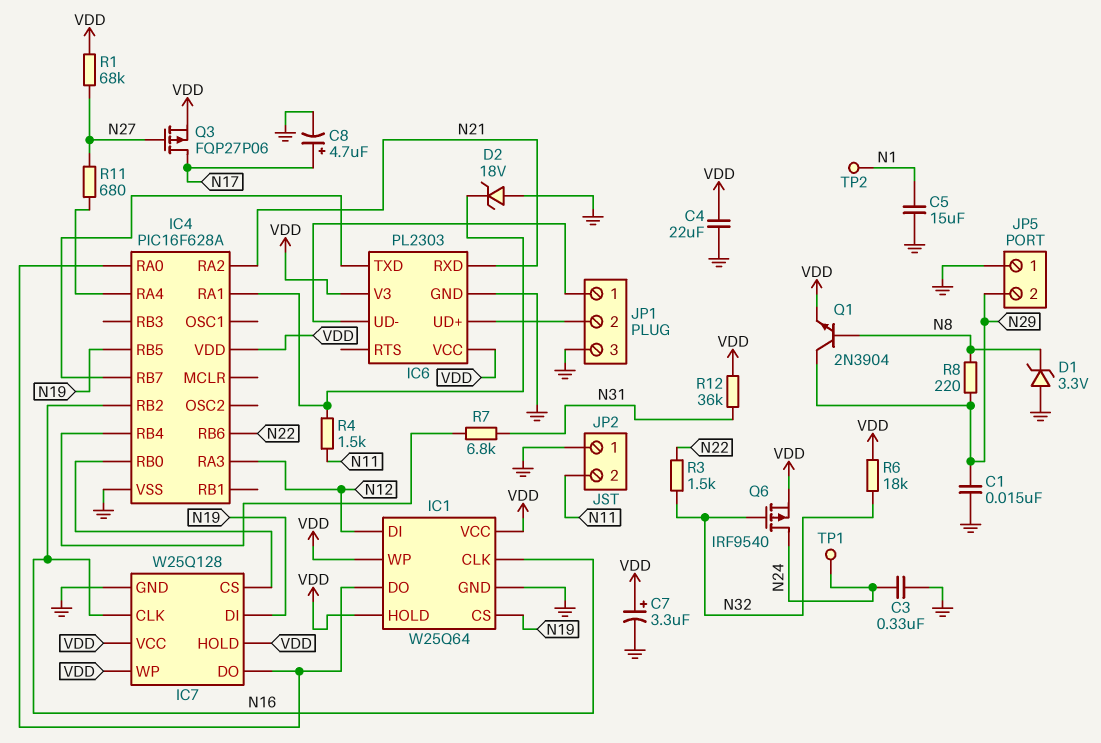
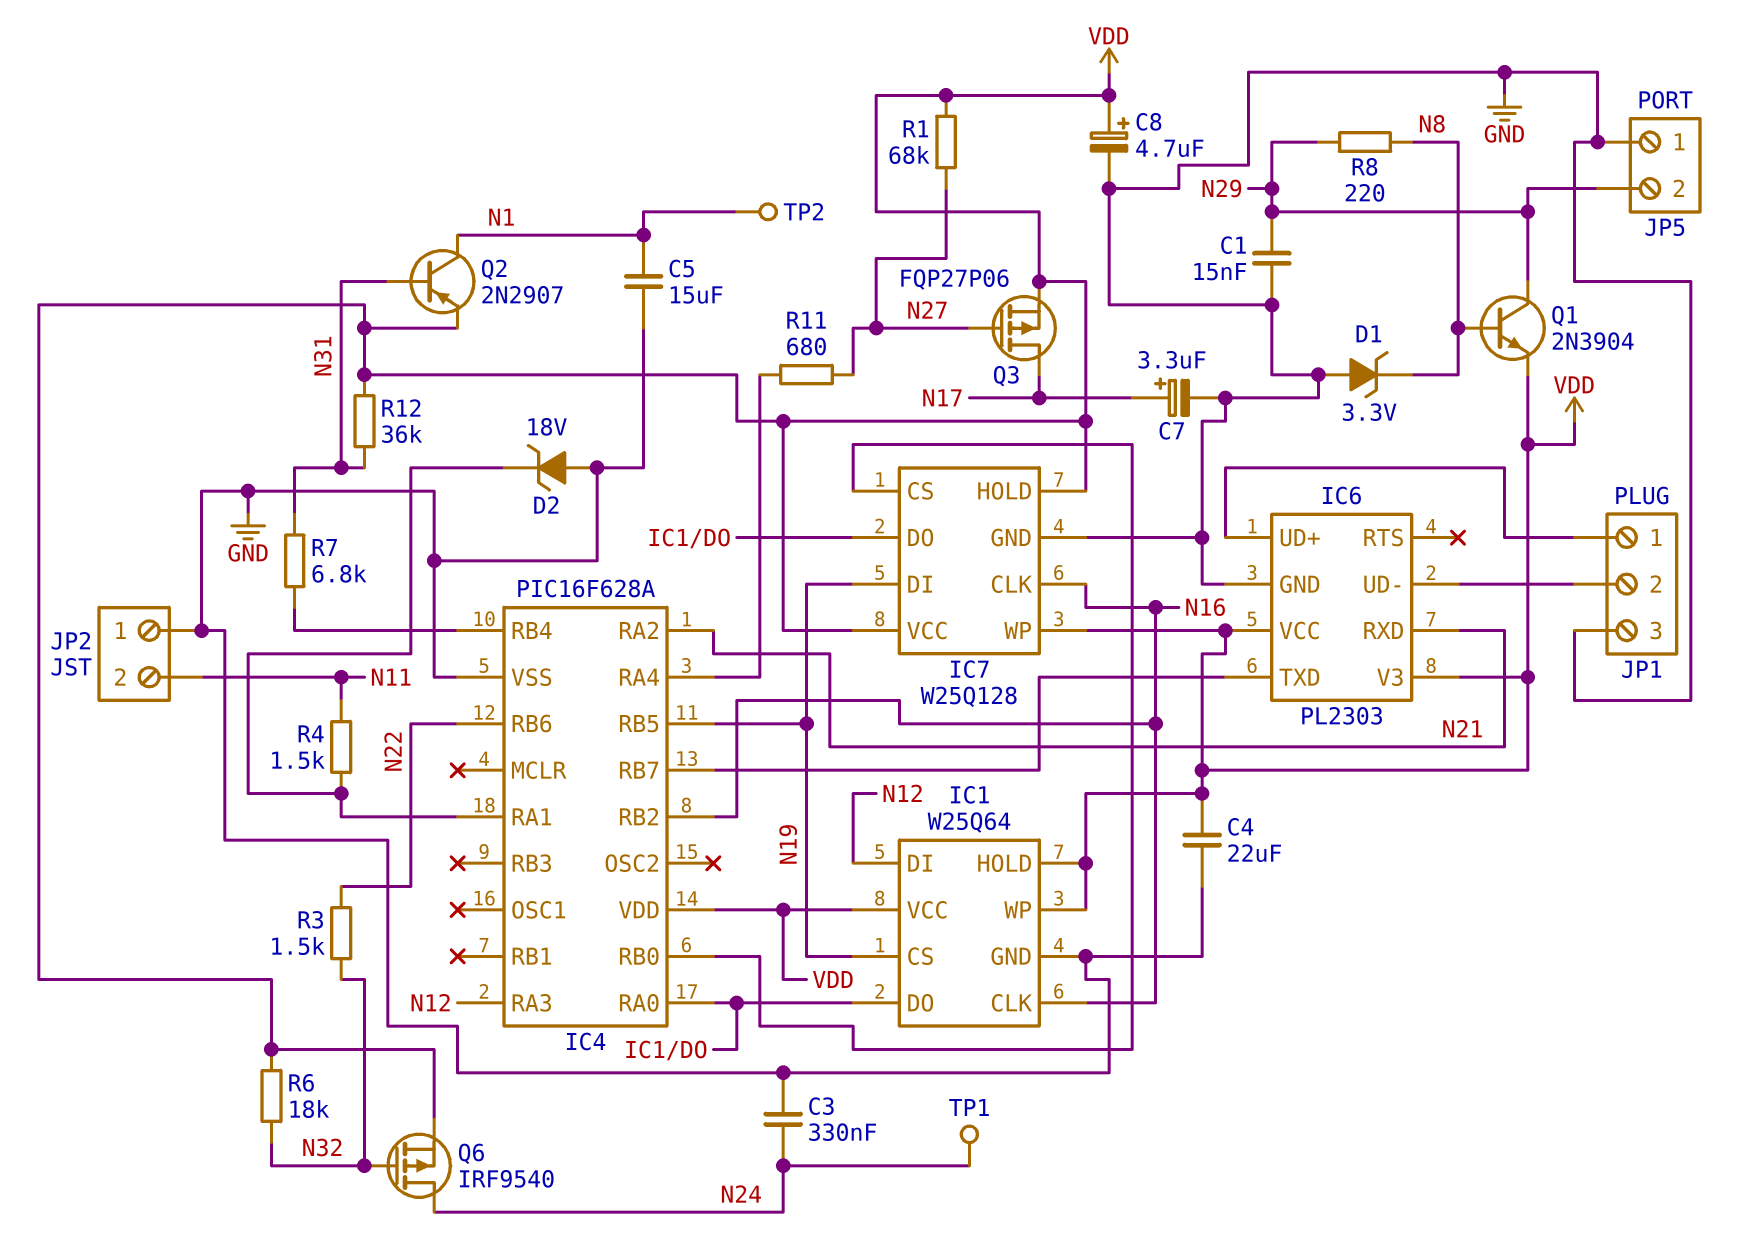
C7: 3.3uF (plus VDD, minus GND) -> 3.3uF (plus N17, minus GND)
C8: 4.7uF (plus N17, minus GND) -> 4.7uF (plus VDD, minus GND)
JP1 pin 1: IC6/UD- -> IC6/UD+
JP1 pin 2: IC6/UD+ -> IC6/UD-
Q2: none -> PNP 2N2907 (B N31, C N1, E VDD)

